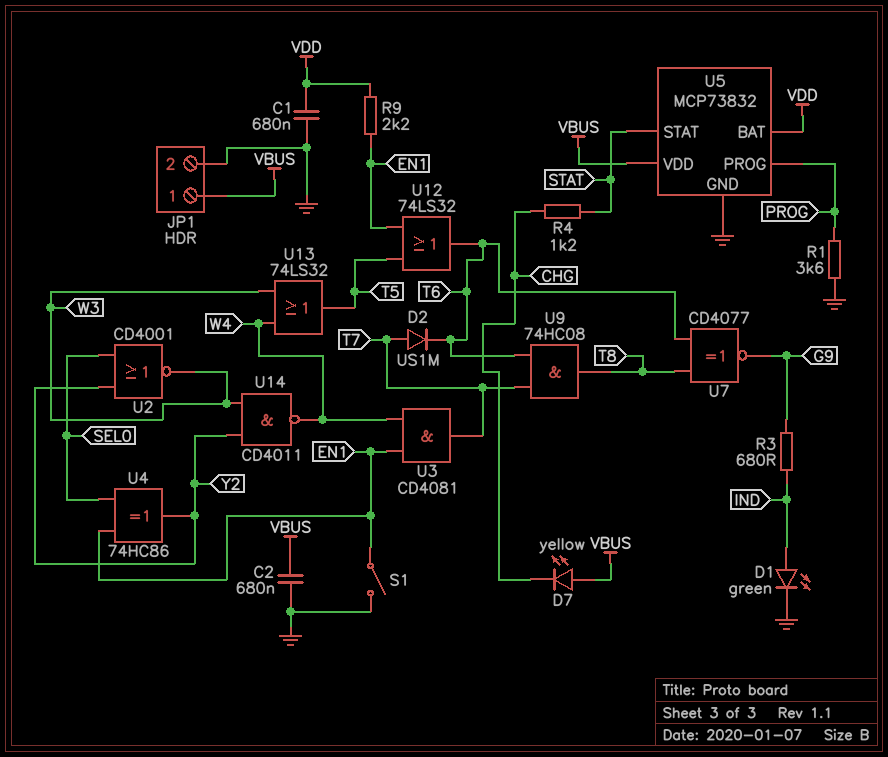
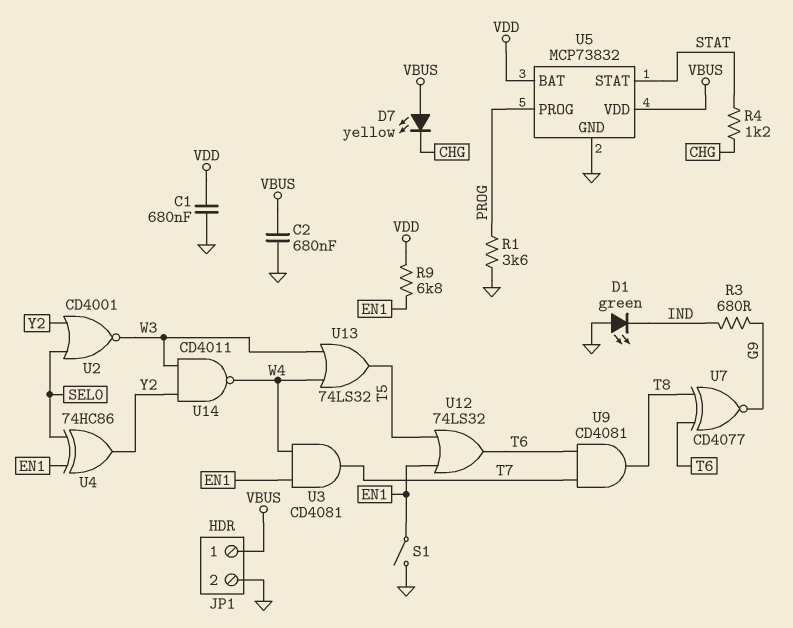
D1: LED green (A IND, K GND) -> LED green (A GND, K IND)
D2: diode US1M (A T7, K T6) -> none
R9: 2.2k (EN1, VDD) -> 6.8k (EN1, VDD)
U9: AND 74HC08 (in T6, in T7, out T8) -> AND CD4081 (in T6, in T7, out T8)

